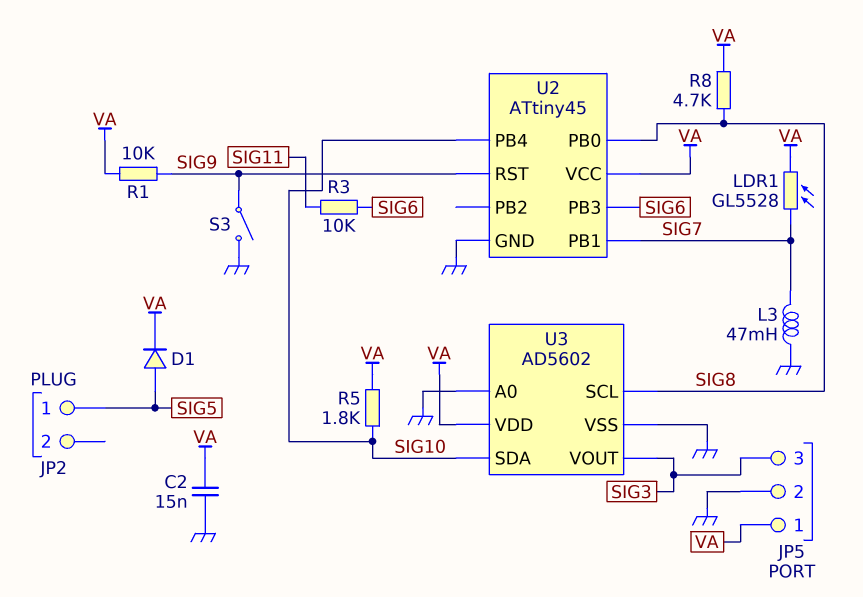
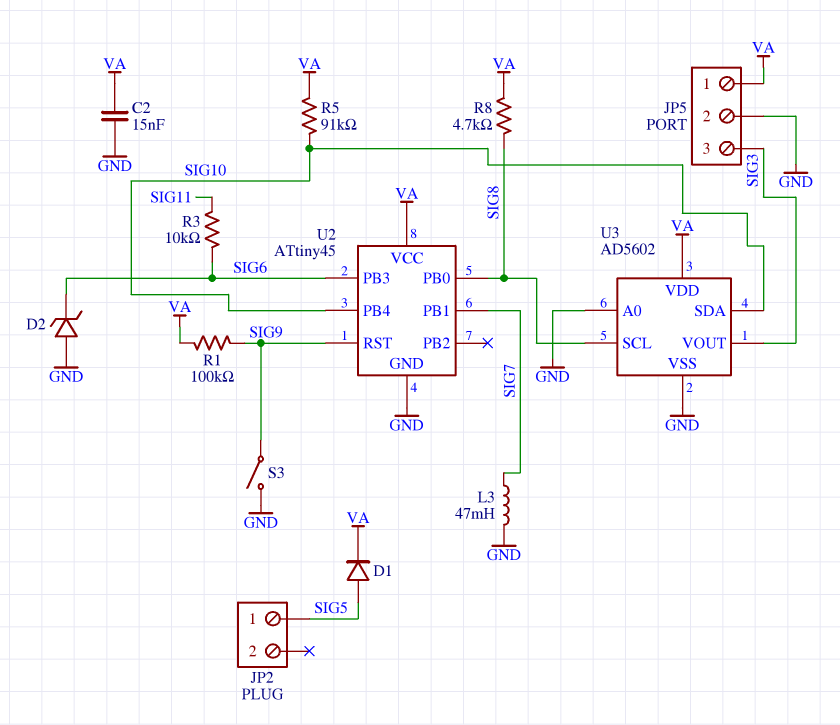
D2: none -> zener (A GND, K SIG6)
LDR1: GL5528 (SIG7, VA) -> none
R1: 10k (SIG9, VA) -> 100k (SIG9, VA)
R5: 1.8k (SIG10, VA) -> 91k (SIG10, VA)

